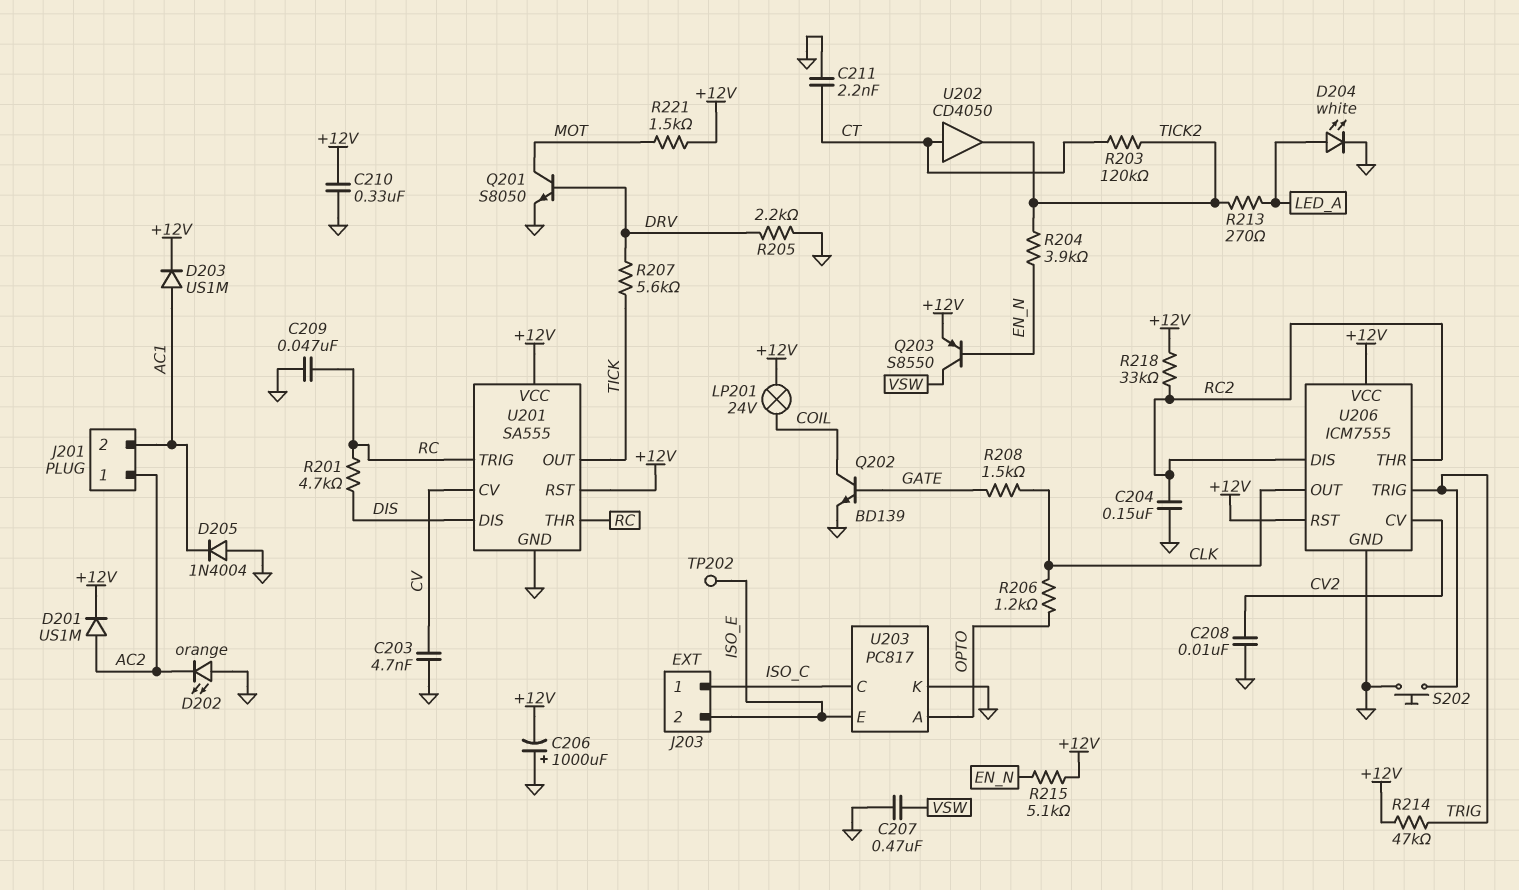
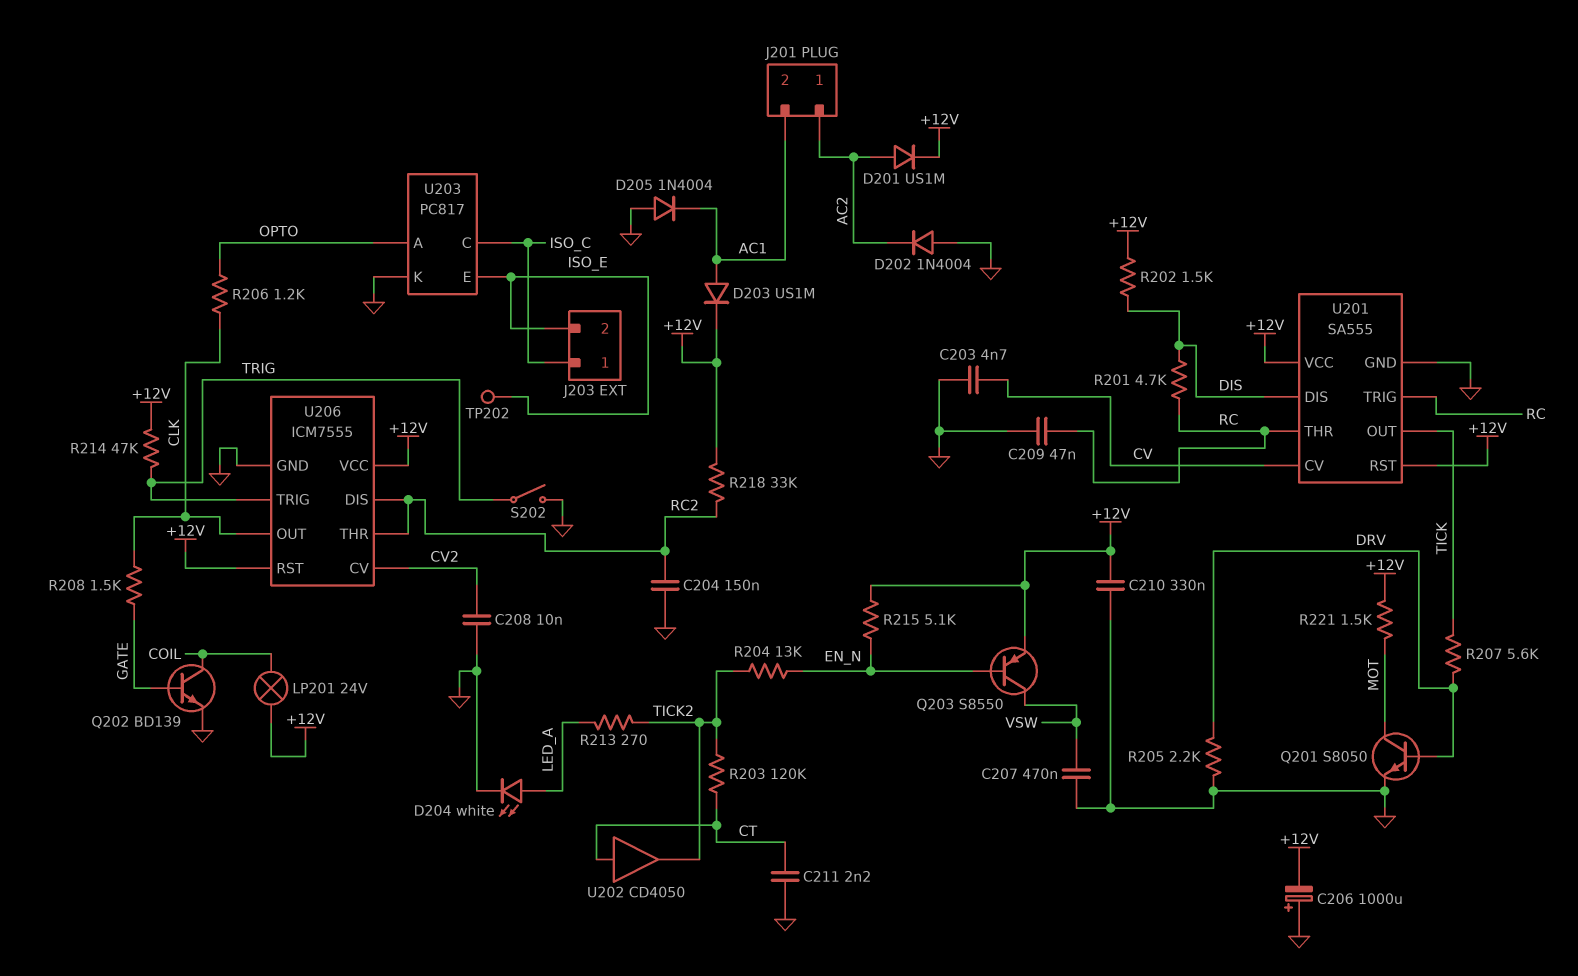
D202: LED orange (A GND, K AC2) -> diode 1N4004 (A GND, K AC2)
R202: none -> 1.5k (+12V, DIS)
R204: 3.9k (EN_N, TICK2) -> 13k (EN_N, TICK2)
S202: button (GND, TRIG) -> switch (GND, TRIG)

